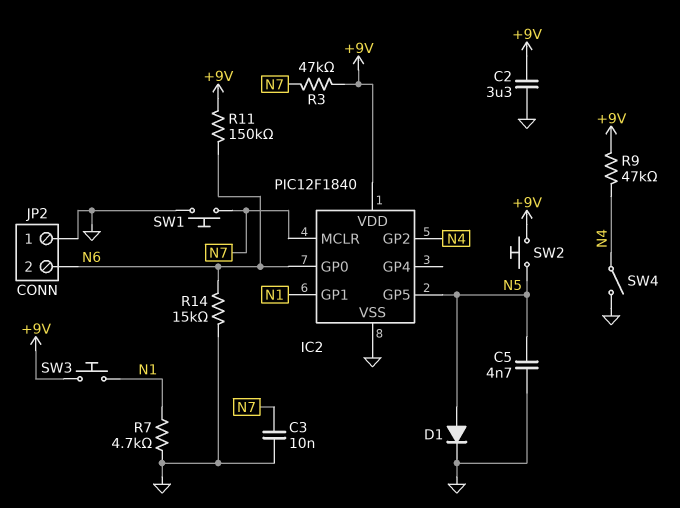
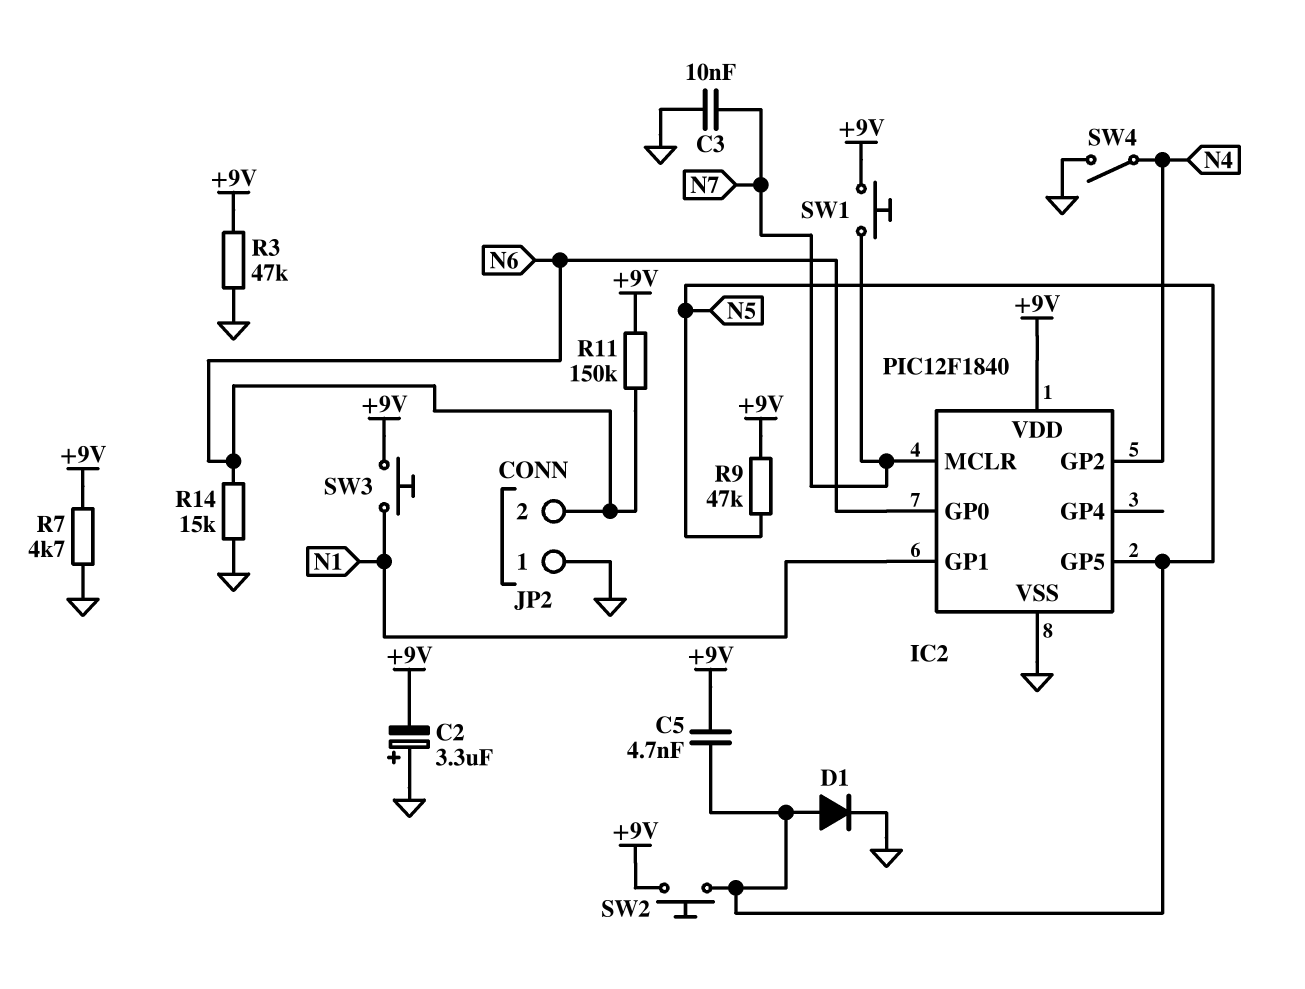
C2: 3.3uF (+9V, GND) -> 3.3uF (plus GND, minus +9V)
C5: 4.7nF (GND, N5) -> 4.7nF (+9V, N5)
R3: 47k (+9V, N7) -> 47k (+9V, GND)
R7: 4.7k (GND, N1) -> 4.7k (+9V, GND)
R9: 47k (+9V, N4) -> 47k (+9V, N5)
SW1: button (GND, N7) -> button (+9V, N7)

